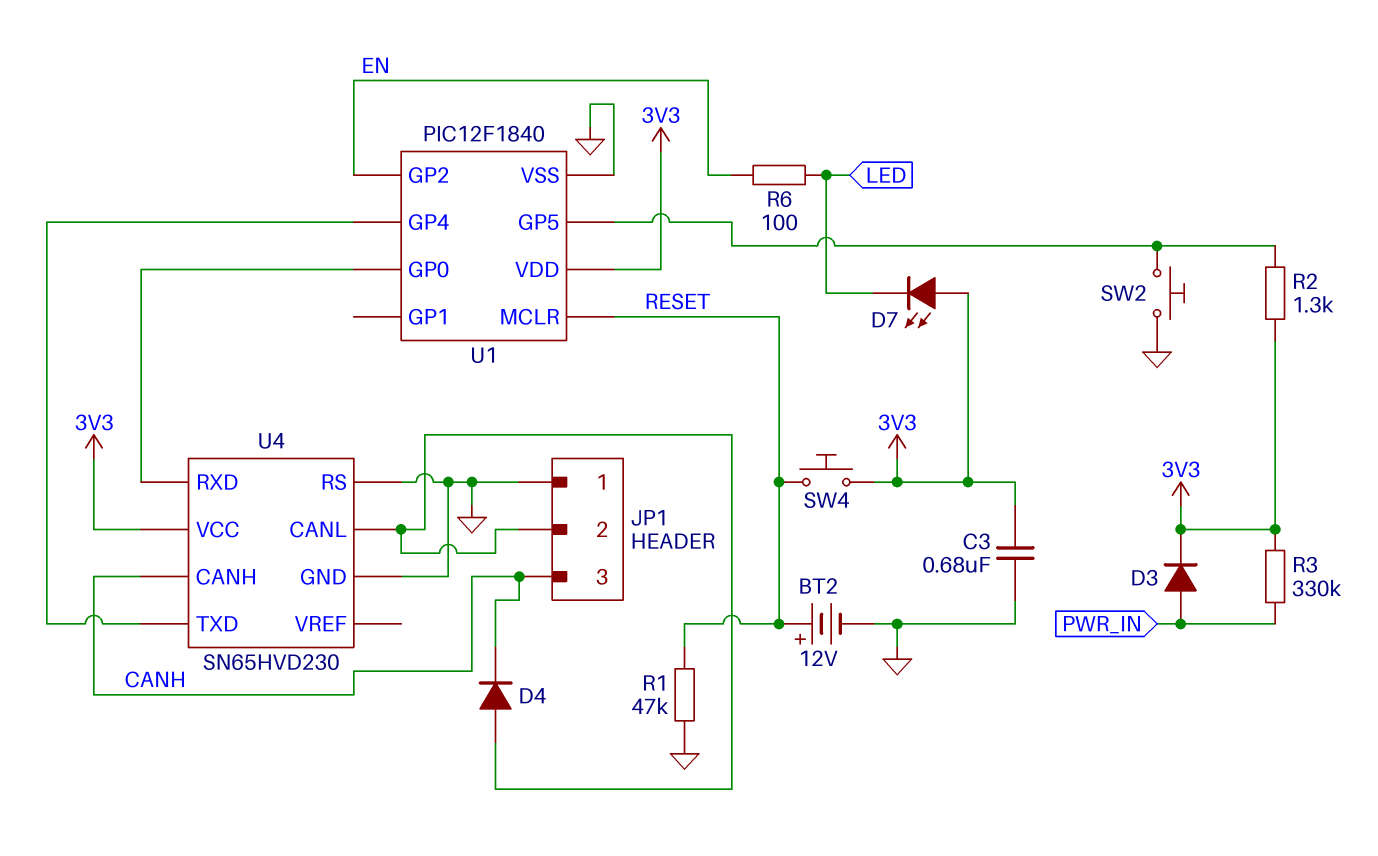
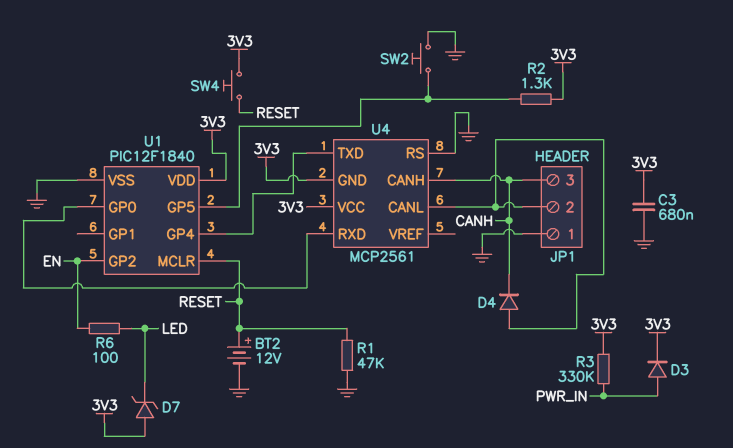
D7: LED (A 3V3, K LED) -> zener (A 3V3, K LED)
U4: SN65HVD230 -> MCP2561
U4 pin GND: GND -> 3V3

